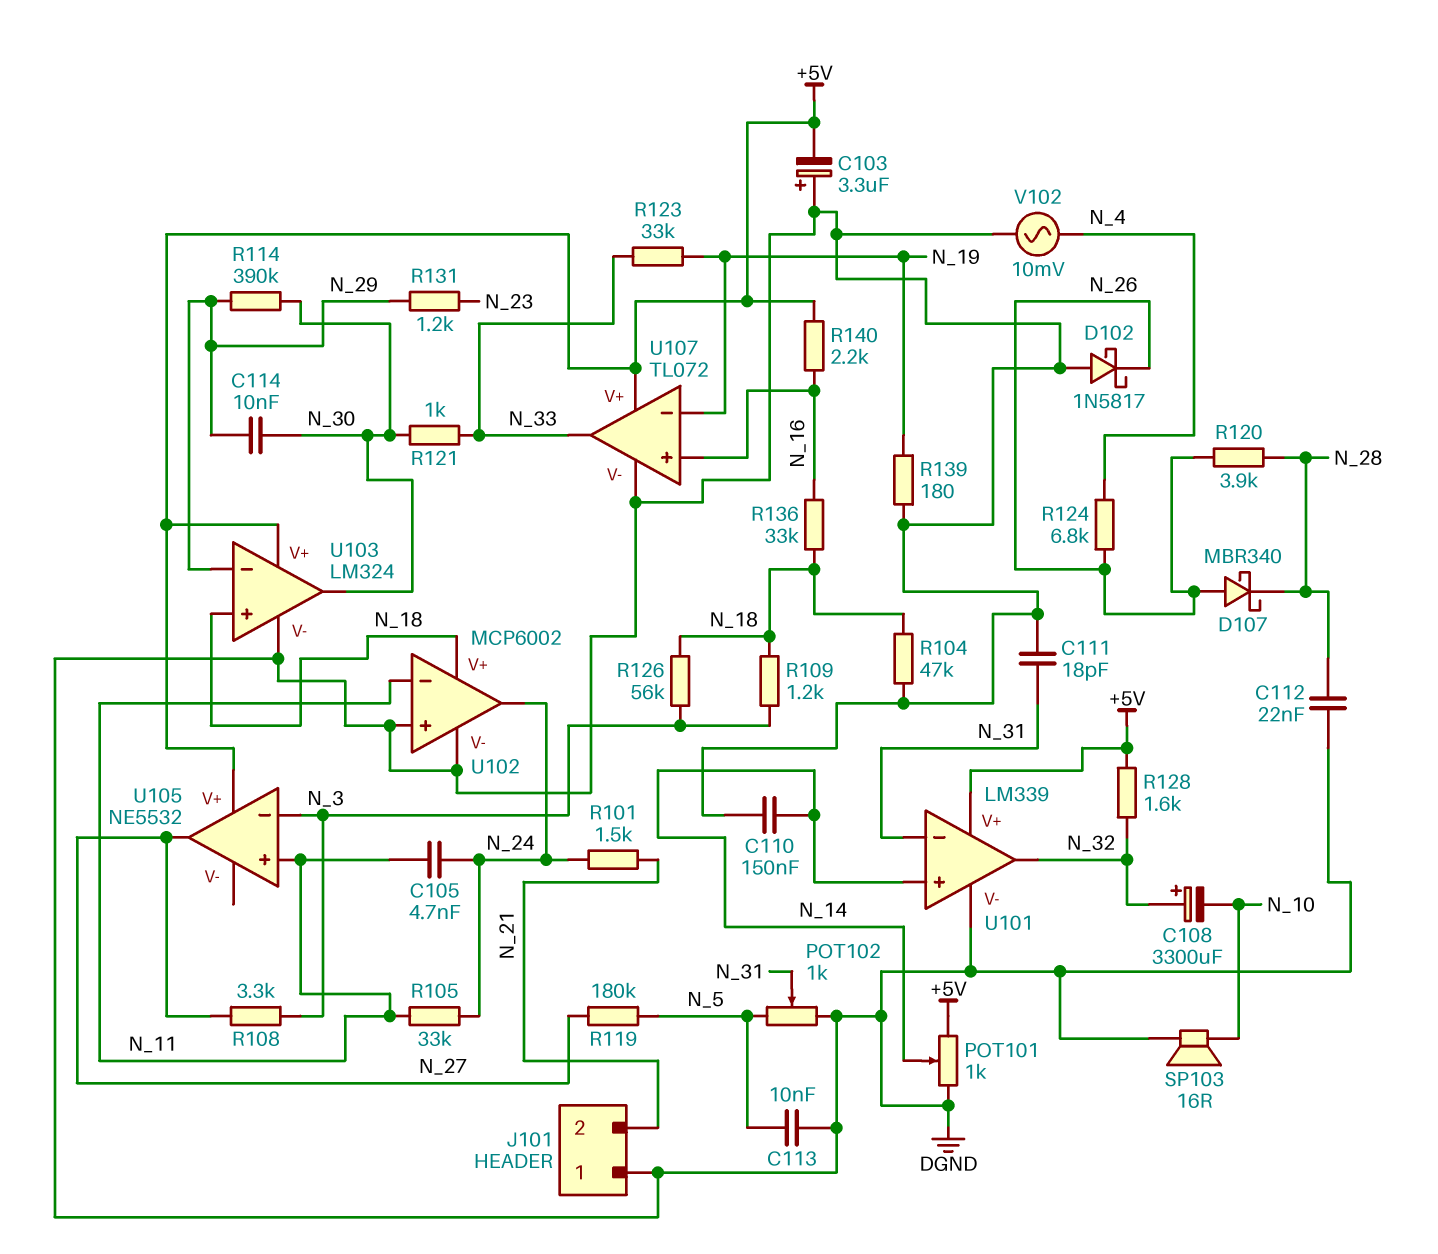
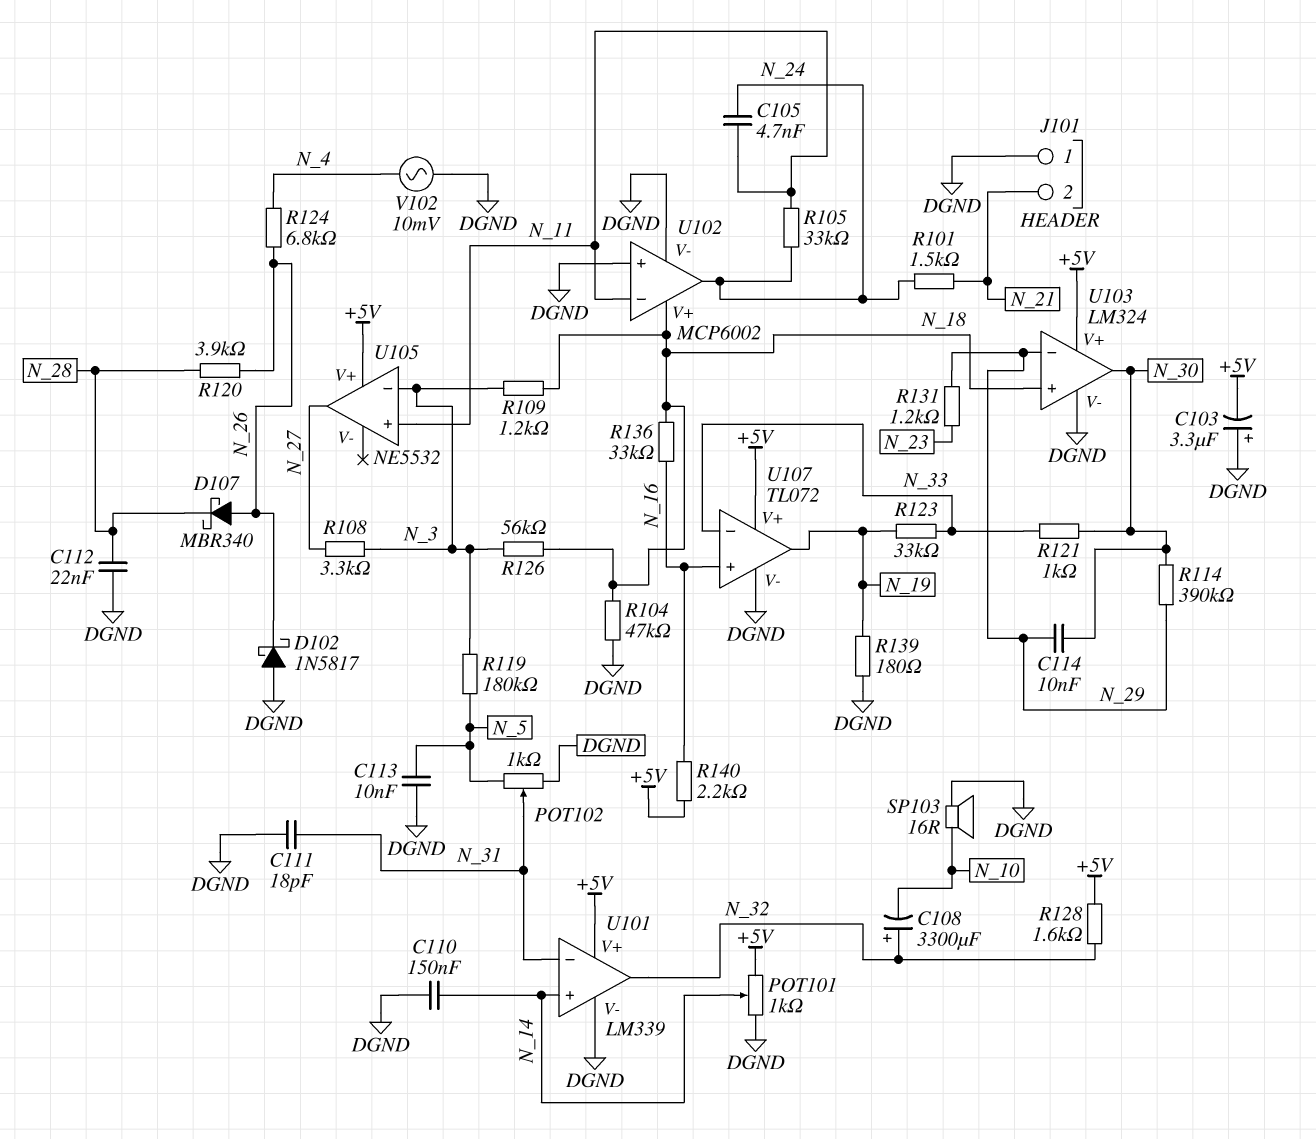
R119: 180k (N_5, N_27) -> 180k (N_3, N_5)
U107 pin in-: N_19 -> N_33
U107 pin out: N_33 -> N_19

